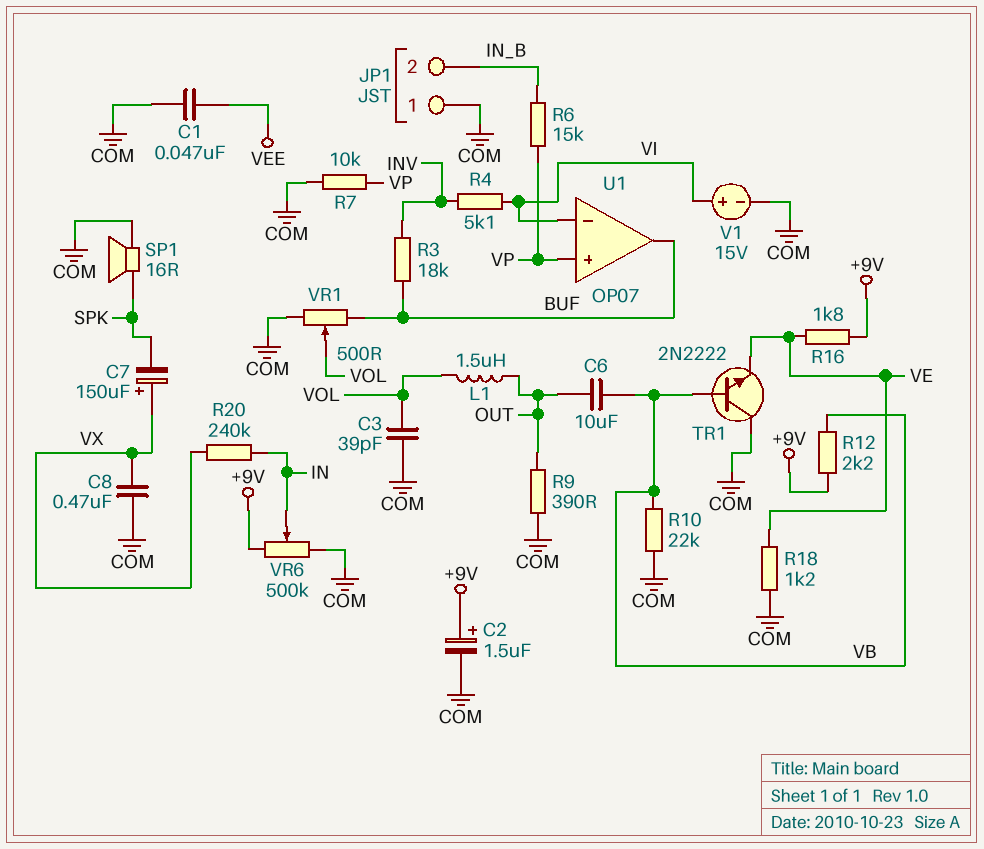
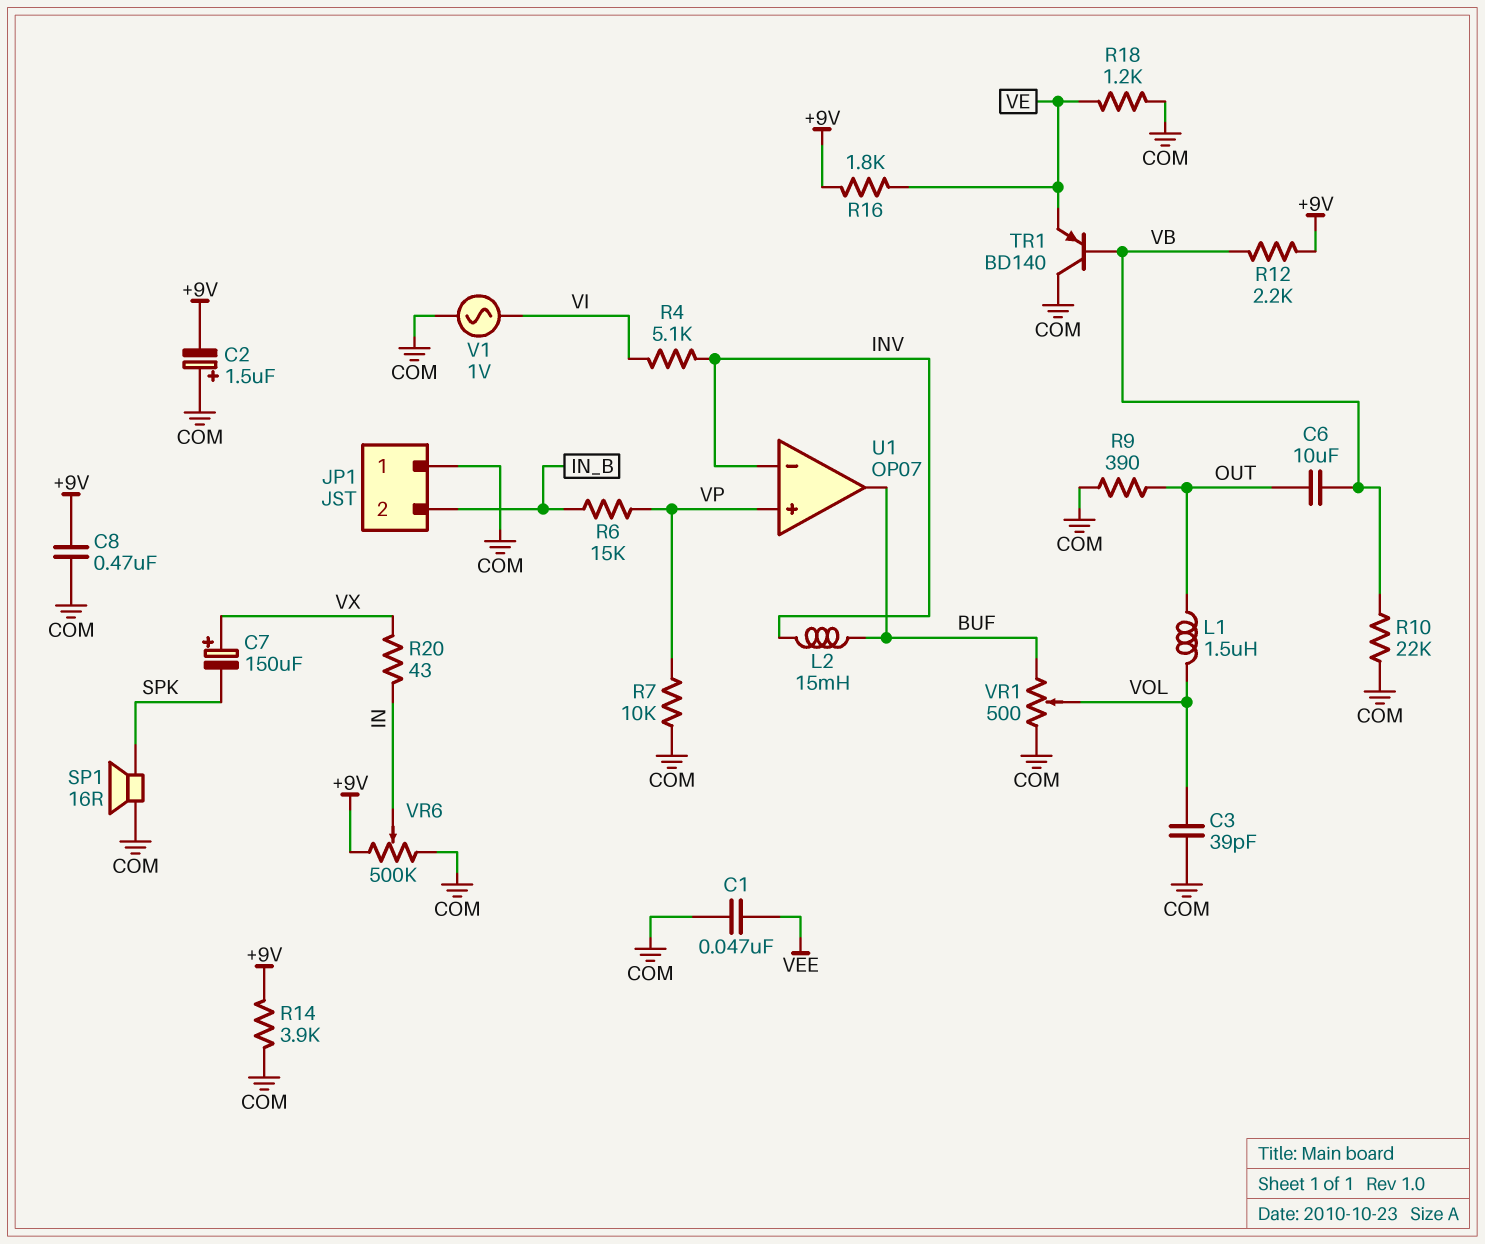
C2: 1.5uF (plus +9V, minus COM) -> 1.5uF (plus COM, minus +9V)
C8: 470nF (COM, VX) -> 470nF (+9V, COM)
L2: none -> 15mH (BUF, INV)
R3: 18k (BUF, INV) -> none
R14: none -> 3.9k (+9V, COM)
R20: 240k (IN, VX) -> 43 (IN, VX)
TR1: NPN 2N2222 (B VB, C COM, E VE) -> PNP BD140 (B VB, C COM, E VE)
U1 pin in-: VI -> INV
V1: 15V (plus VI, minus COM) -> AC 1V (COM, VI)

